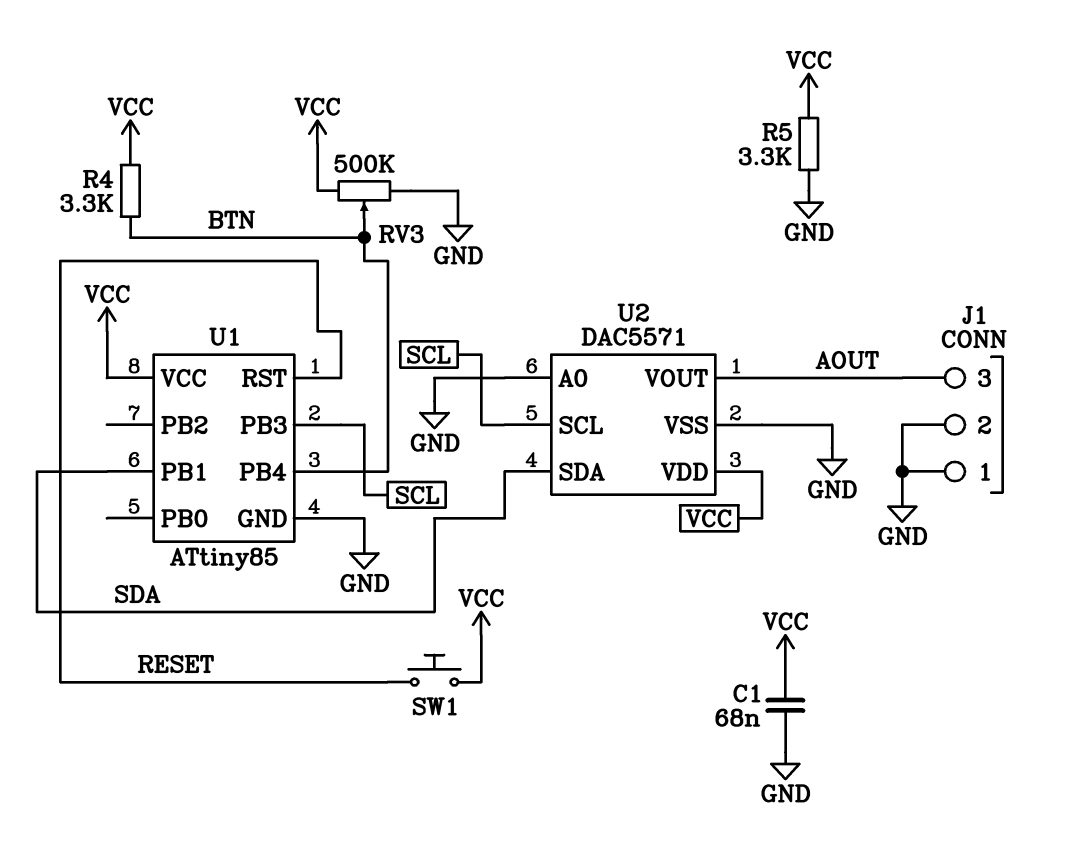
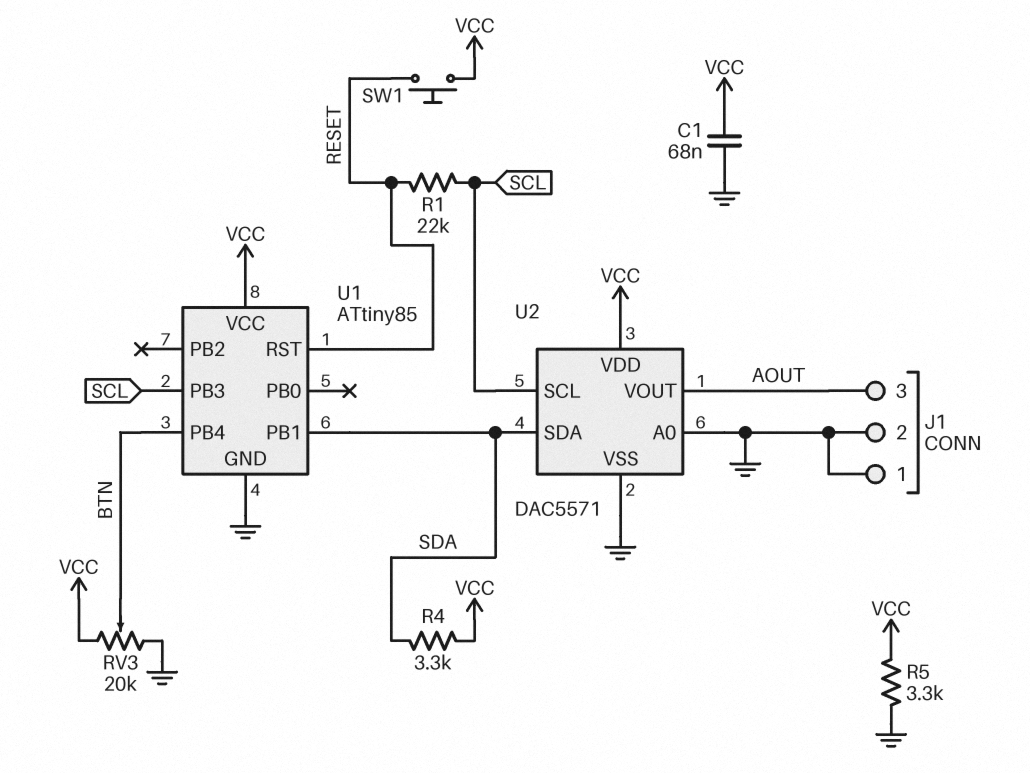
R1: none -> 22k (RESET, SCL)
R4: 3.3k (BTN, VCC) -> 3.3k (SDA, VCC)
RV3: 500k (GND, VCC, wiper BTN) -> 20k (GND, VCC, wiper BTN)

